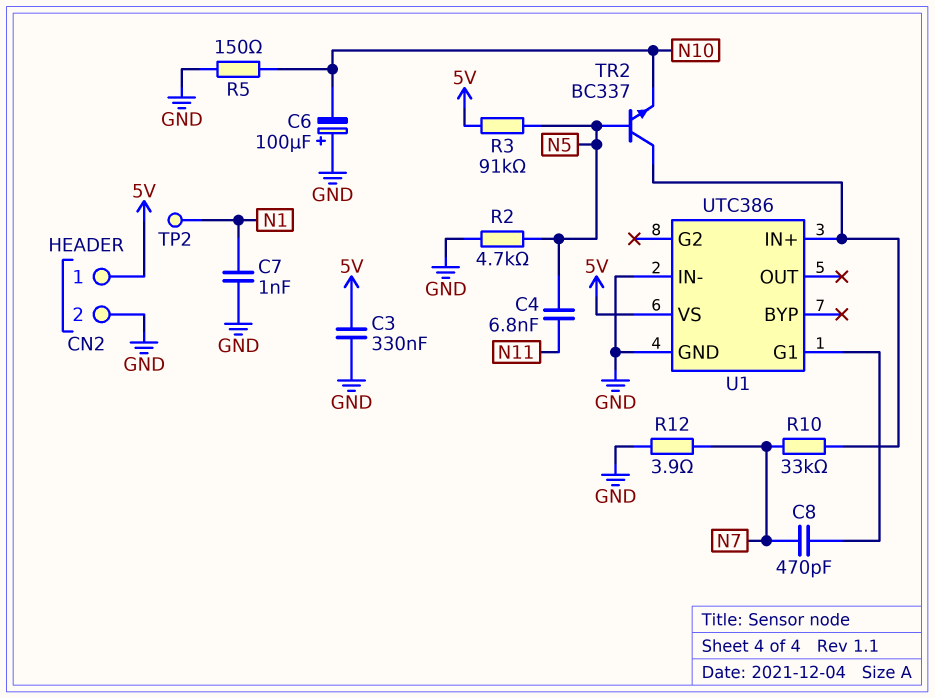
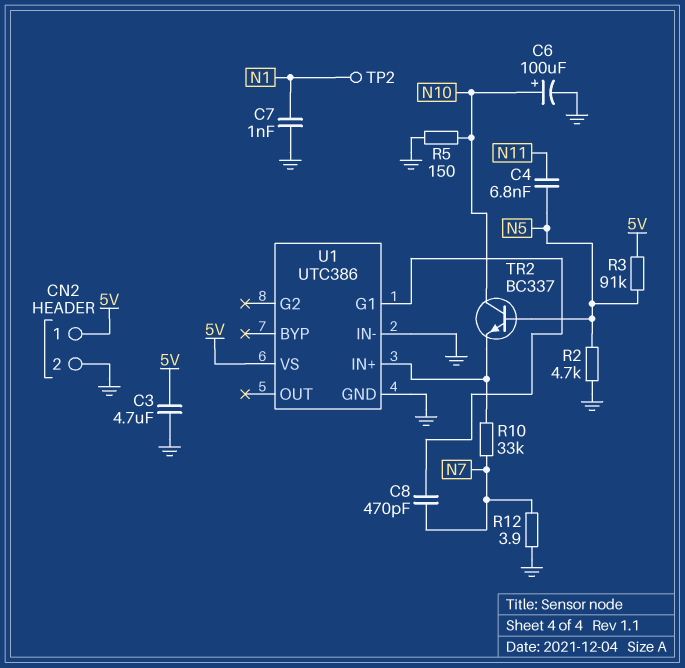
C3: 330nF (5V, GND) -> 4.7uF (5V, GND)
C6: 100uF (plus GND, minus N10) -> 100uF (plus N10, minus GND)
TR2: NPN BC337 (B N5, C U1/IN+, E N10) -> NPN BC337 (B N5, C N10, E U1/IN+)

